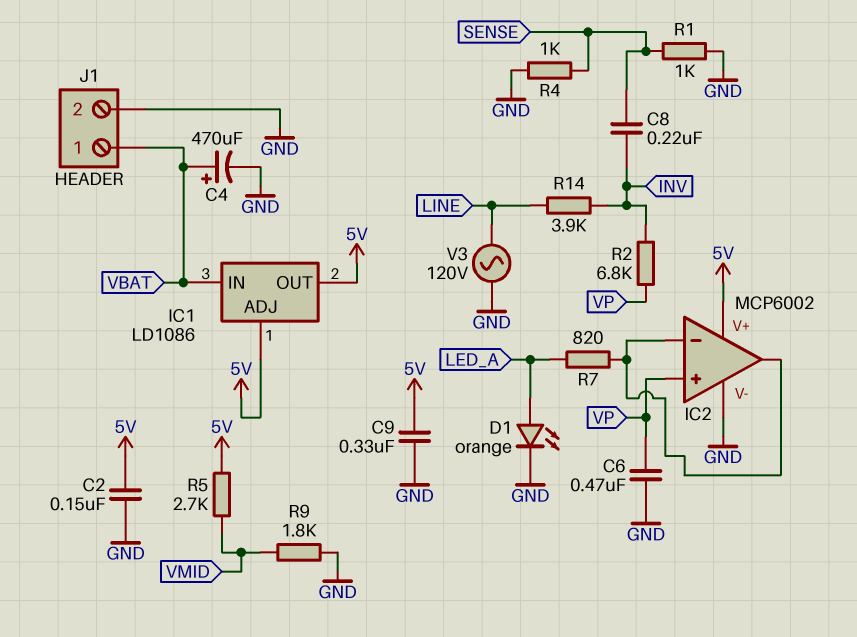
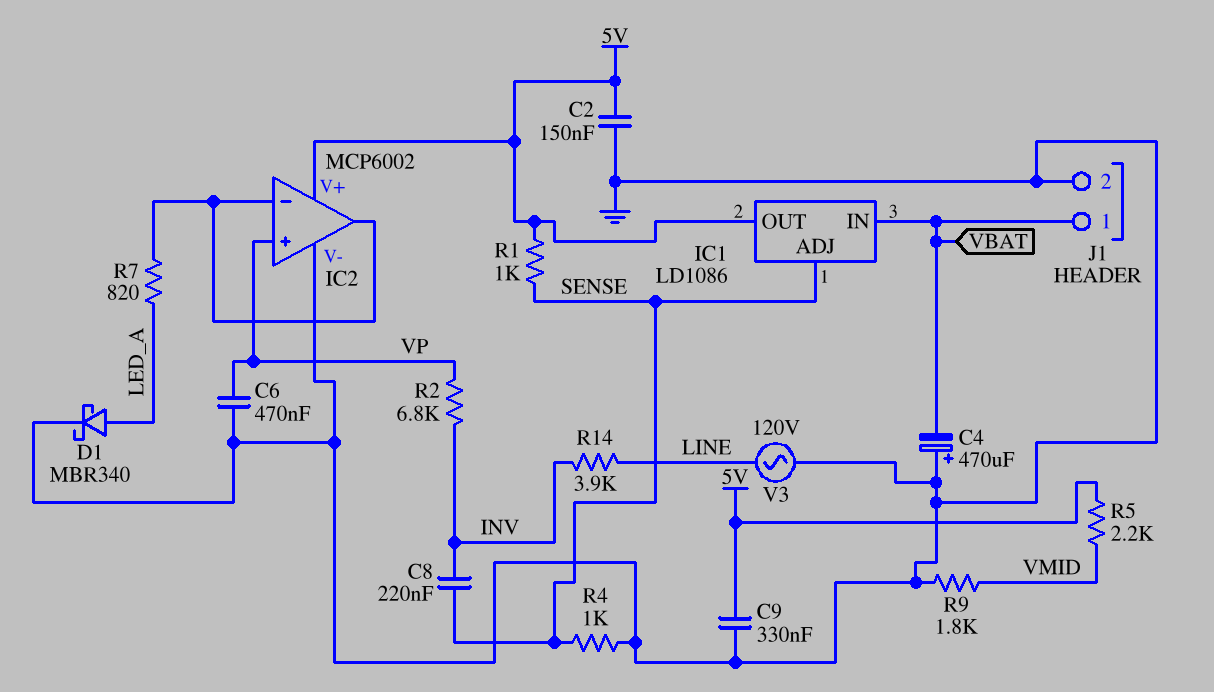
C4: 470uF (plus VBAT, minus GND) -> 470uF (plus GND, minus VBAT)
D1: LED orange (A LED_A, K GND) -> schottky MBR340 (A LED_A, K GND)
IC1 pin ADJ: 5V -> SENSE
R1: 1k (GND, SENSE) -> 1k (5V, SENSE)
R5: 2.7k (5V, VMID) -> 2.2k (5V, VMID)

